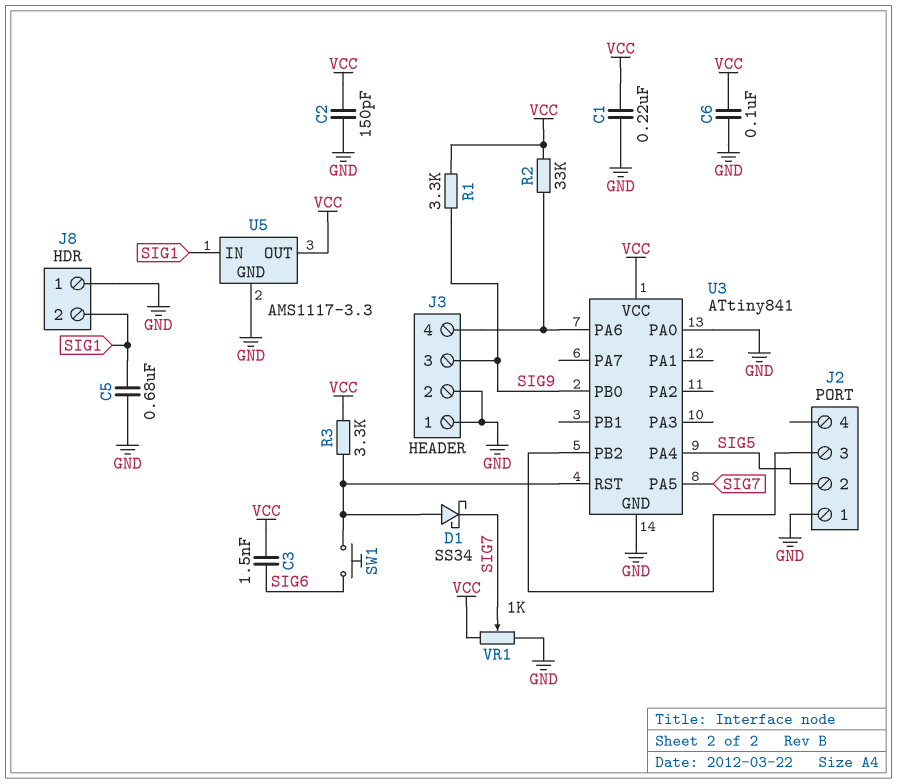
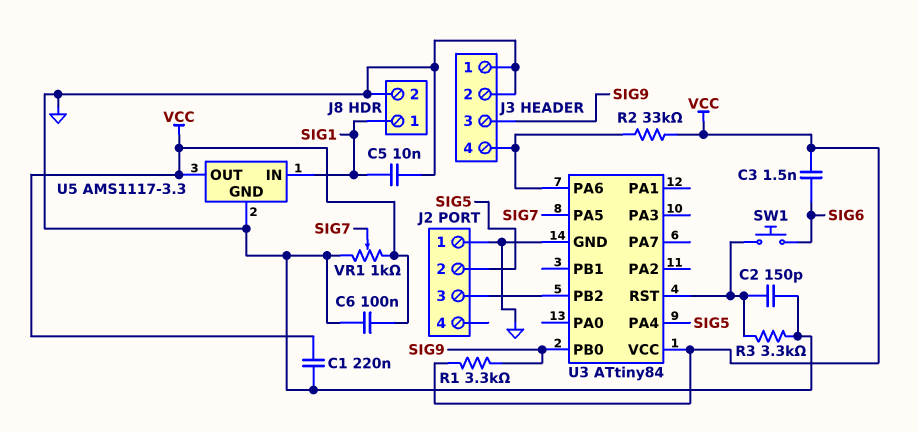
C2: 150pF (GND, VCC) -> 150pF (GND, U3/RST)
C5: 680nF (GND, SIG1) -> 10nF (GND, SIG1)
D1: schottky SS34 (A U3/RST, K SIG7) -> none
J8 pin 1: GND -> SIG1
J8 pin 2: SIG1 -> GND
R3: 3.3k (U3/RST, VCC) -> 3.3k (GND, U3/RST)
U3: ATtiny841 -> ATtiny84
U3 pin PA0: GND -> none

